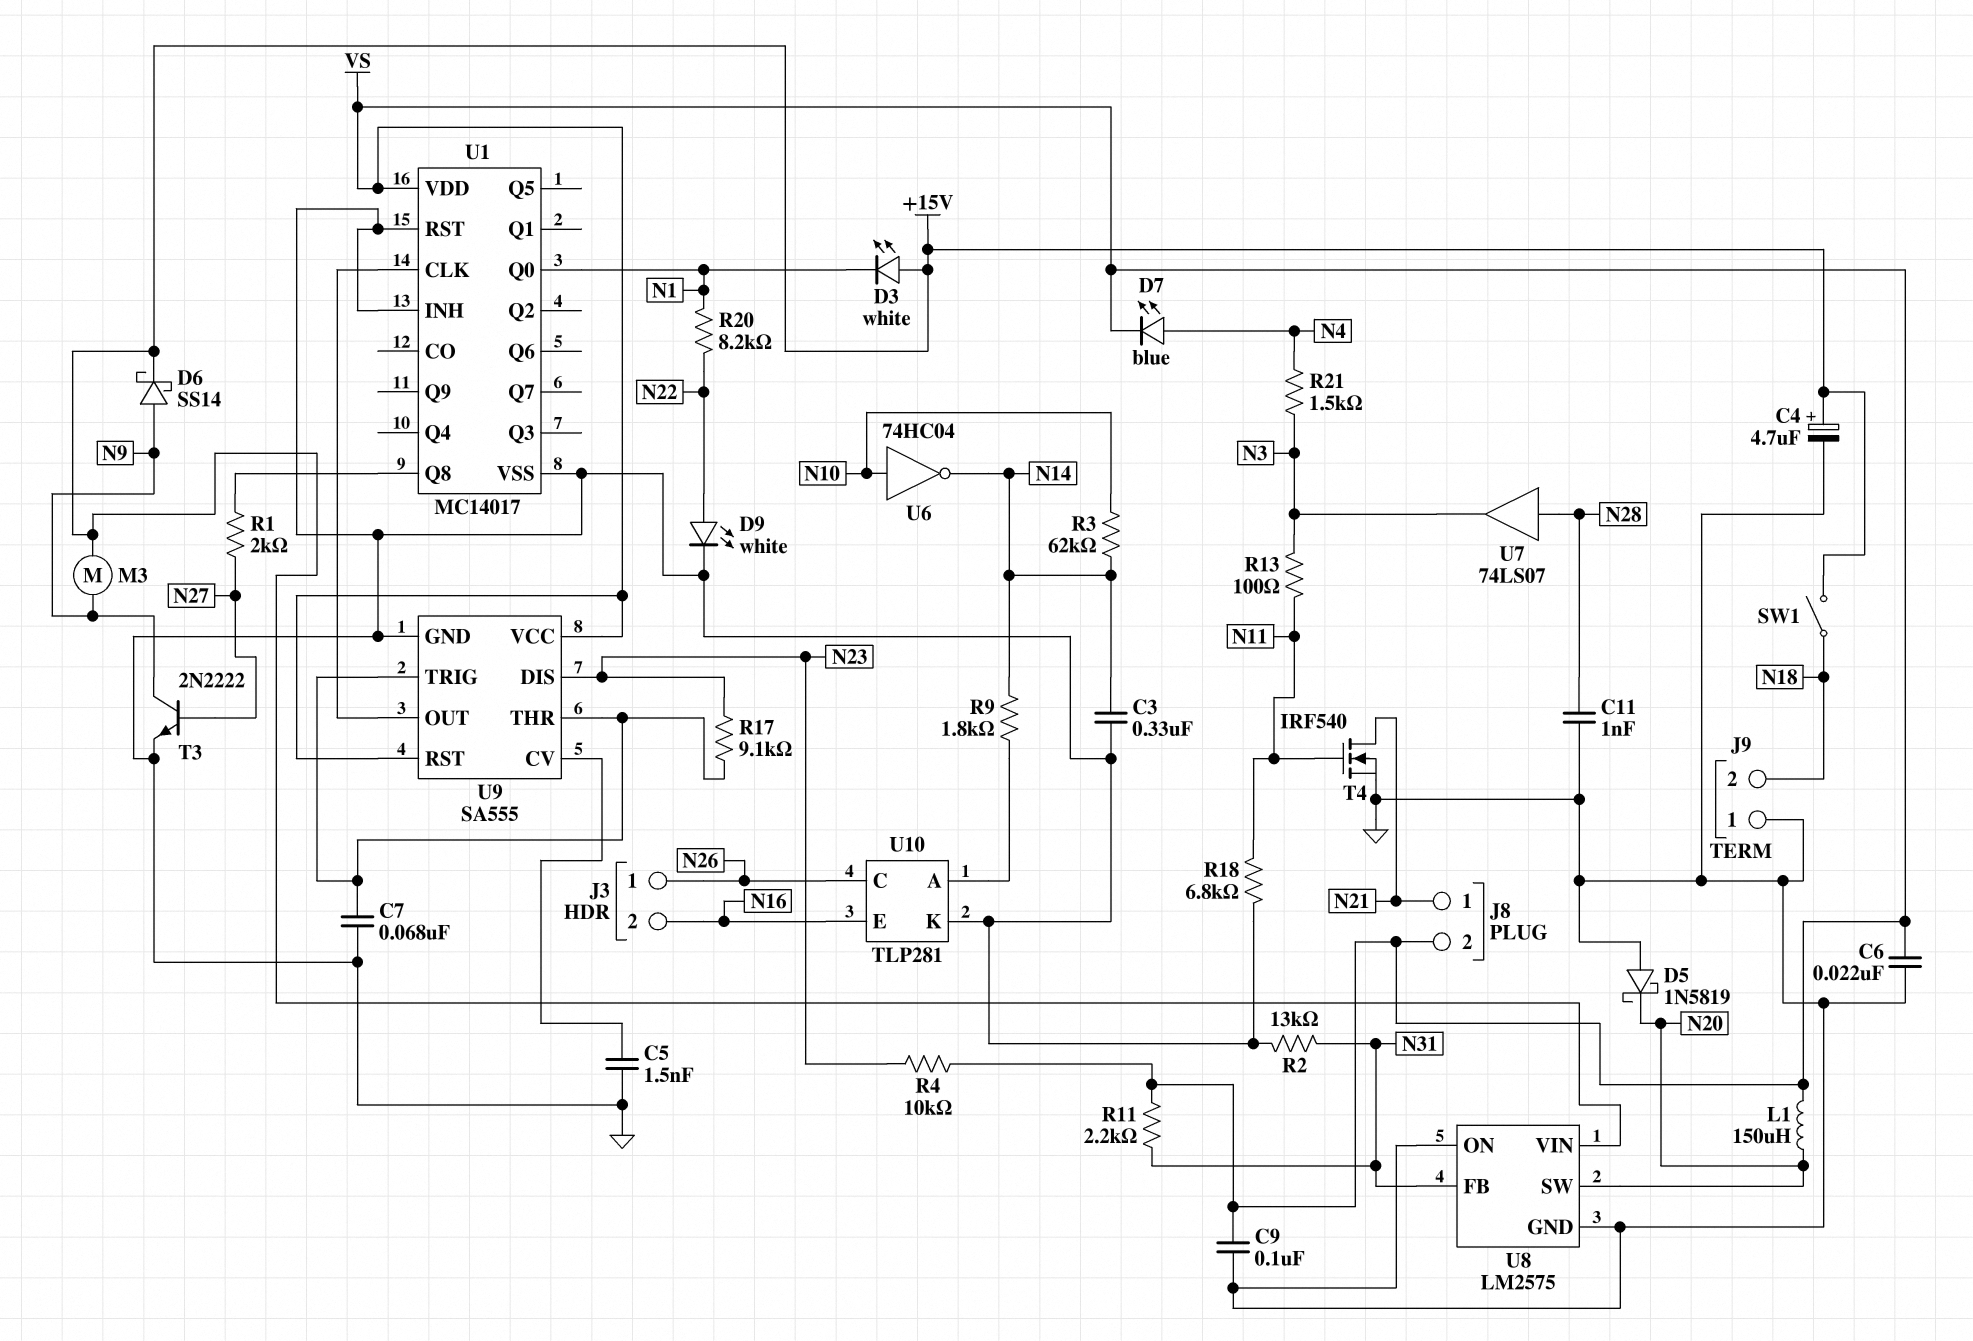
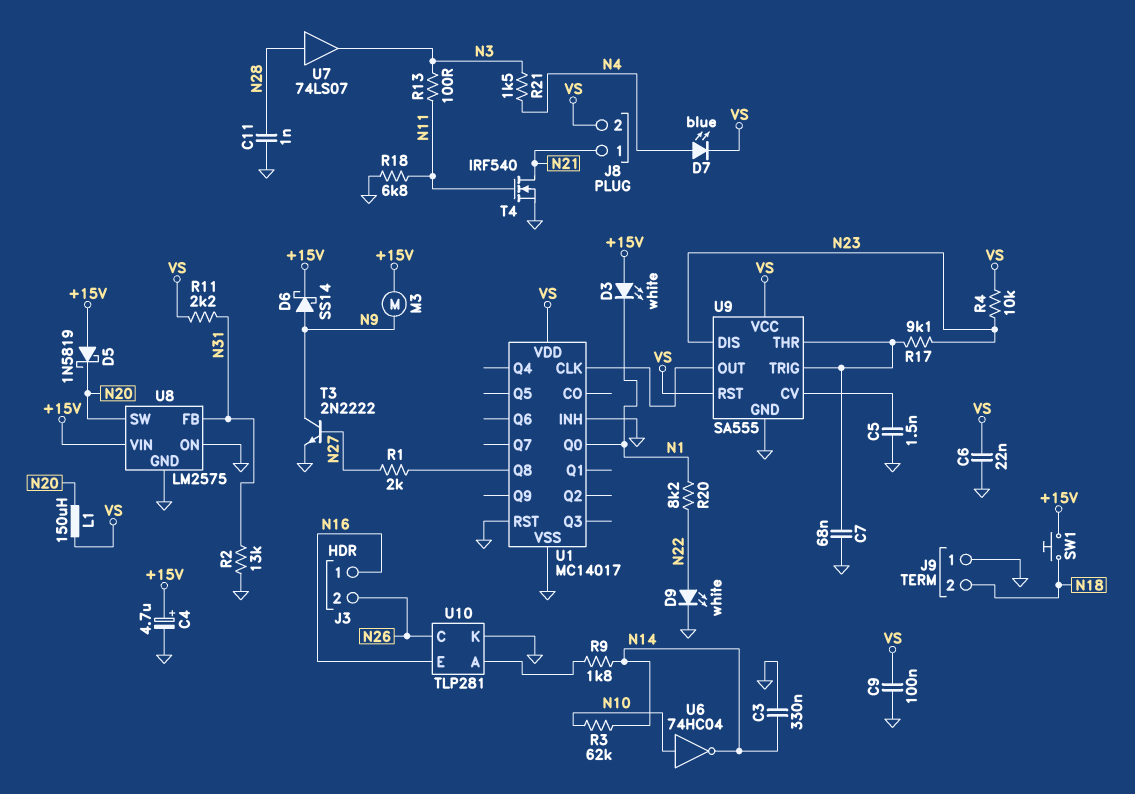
D5: schottky 1N5819 (A GND, K N20) -> schottky 1N5819 (A +15V, K N20)
J3 pin 1: N26 -> N16
J3 pin 2: N16 -> N26
SW1: switch (+15V, N18) -> button (+15V, N18)

